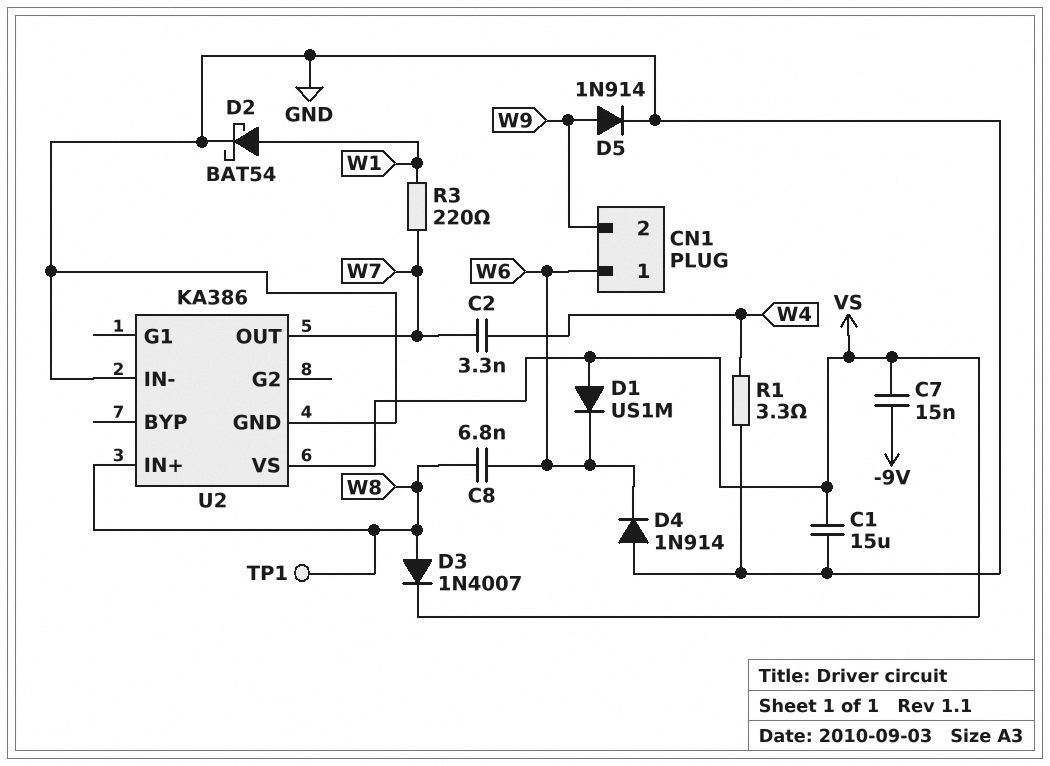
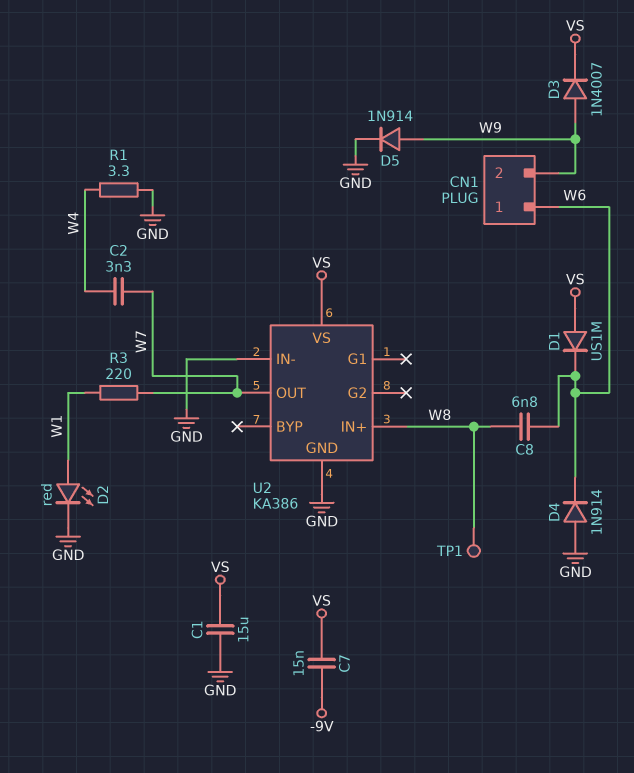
D2: schottky BAT54 (A W1, K GND) -> LED red (A W1, K GND)
D3: diode 1N4007 (A W8, K VS) -> diode 1N4007 (A W9, K VS)

